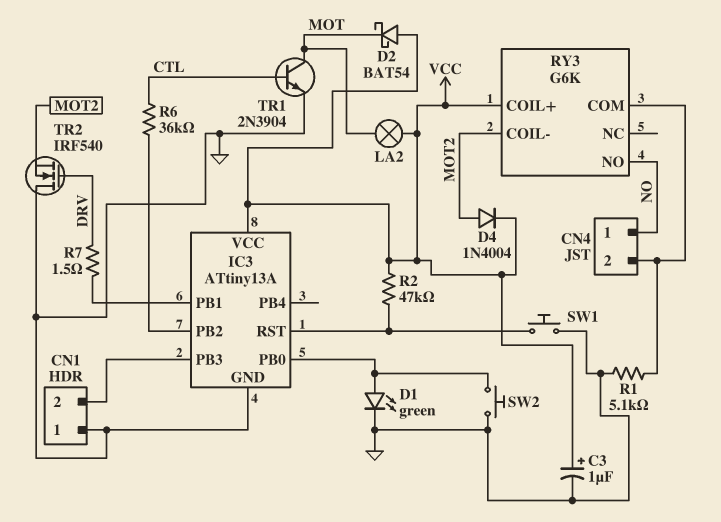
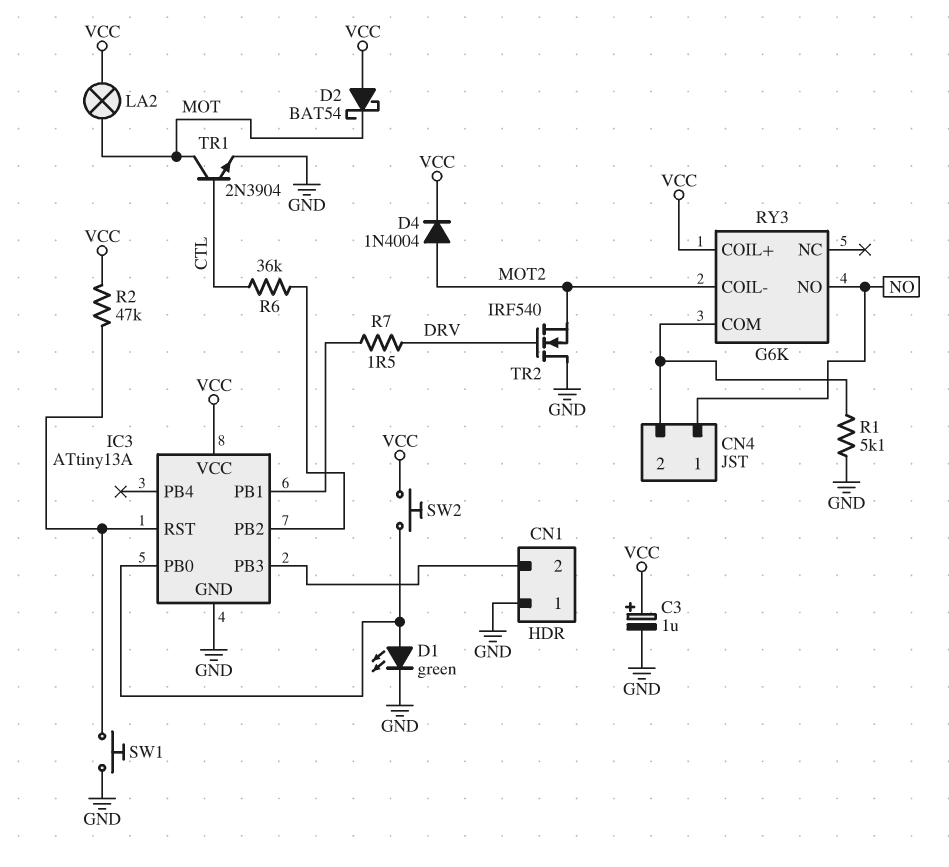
SW2: button (GND, IC3/PB0) -> button (IC3/PB0, VCC)

